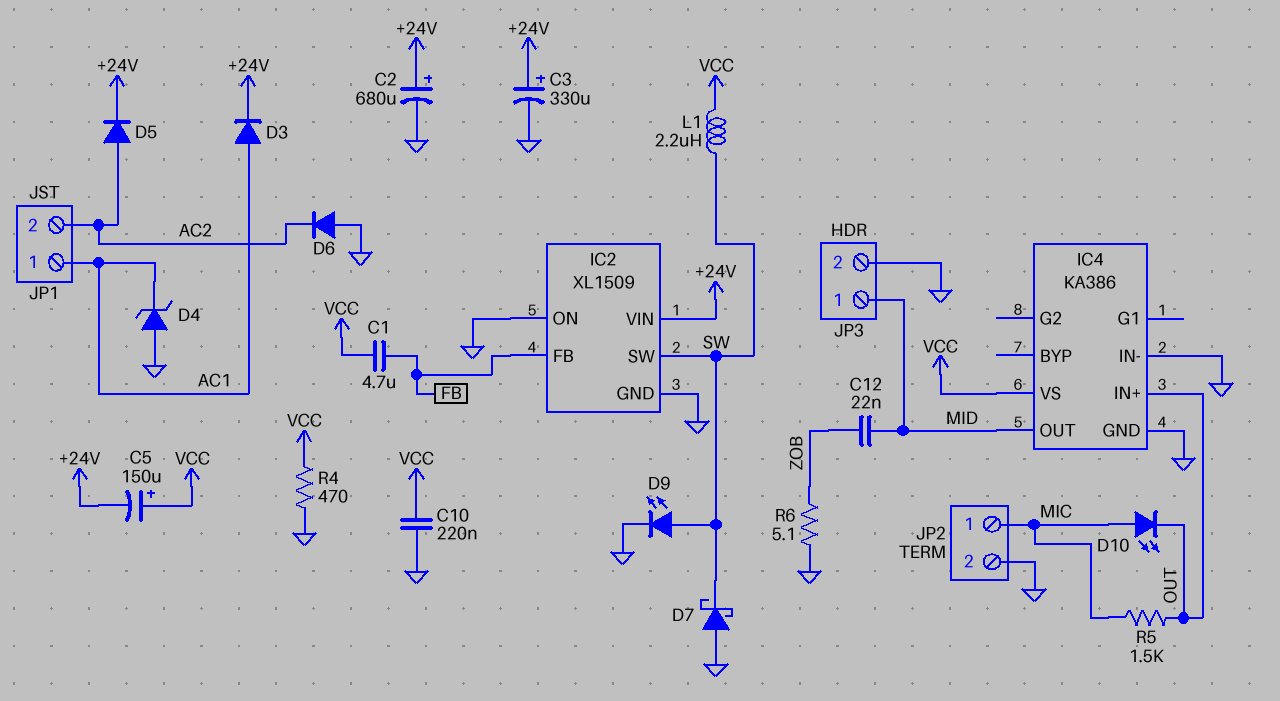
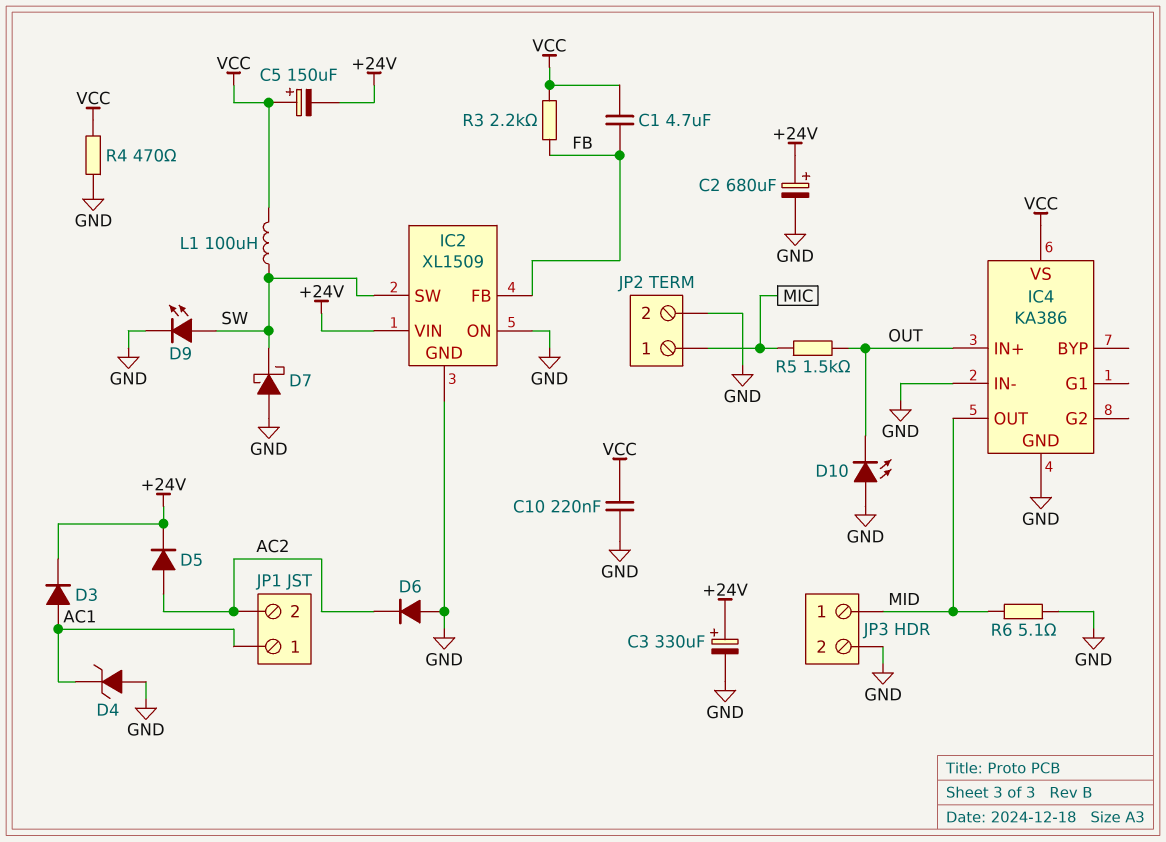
C12: 22nF (MID, ZOB) -> none
D10: LED (A MIC, K OUT) -> LED (A GND, K OUT)
L1: 2.2uH (SW, VCC) -> 100uH (SW, VCC)
R3: none -> 2.2k (FB, VCC)
R6: 5.1 (GND, ZOB) -> 5.1 (GND, MID)

